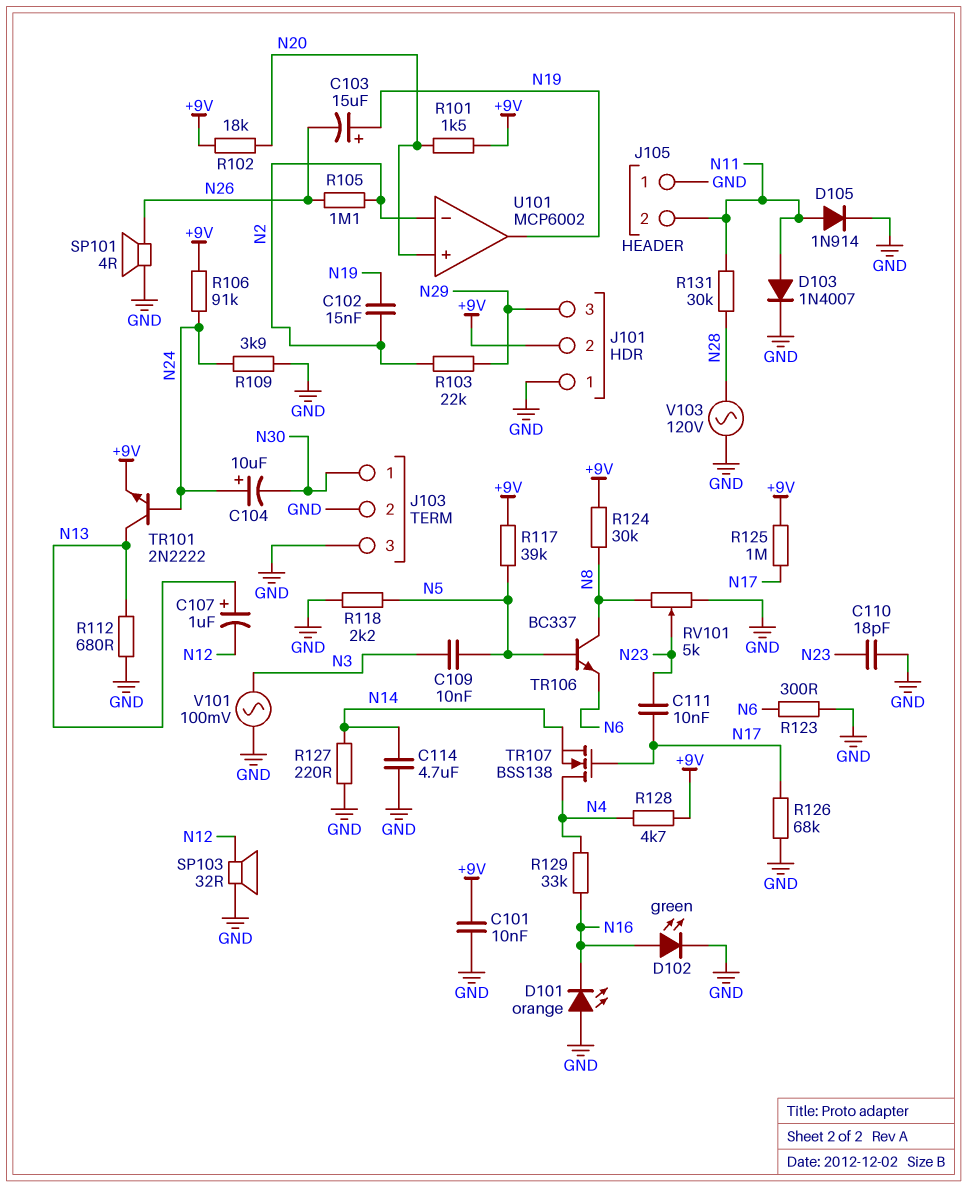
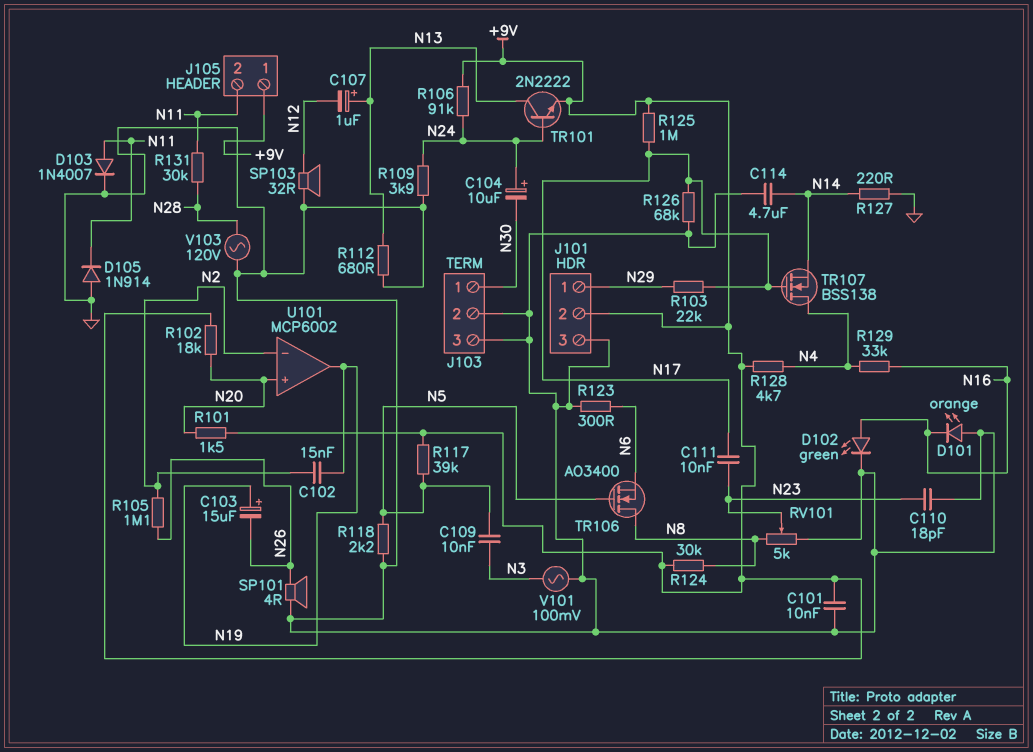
D105: diode 1N914 (A N11, K GND) -> diode 1N914 (A GND, K N11)
J101 pin 1: GND -> N29
J101 pin 3: N29 -> GND
J105 pin 1: GND -> +9V
R103: 22k (N2, N29) -> 22k (N17, N29)
TR106: NPN BC337 (B N5, C N8, E N6) -> NMOS AO3400 (G N5, D N8, S N6)

